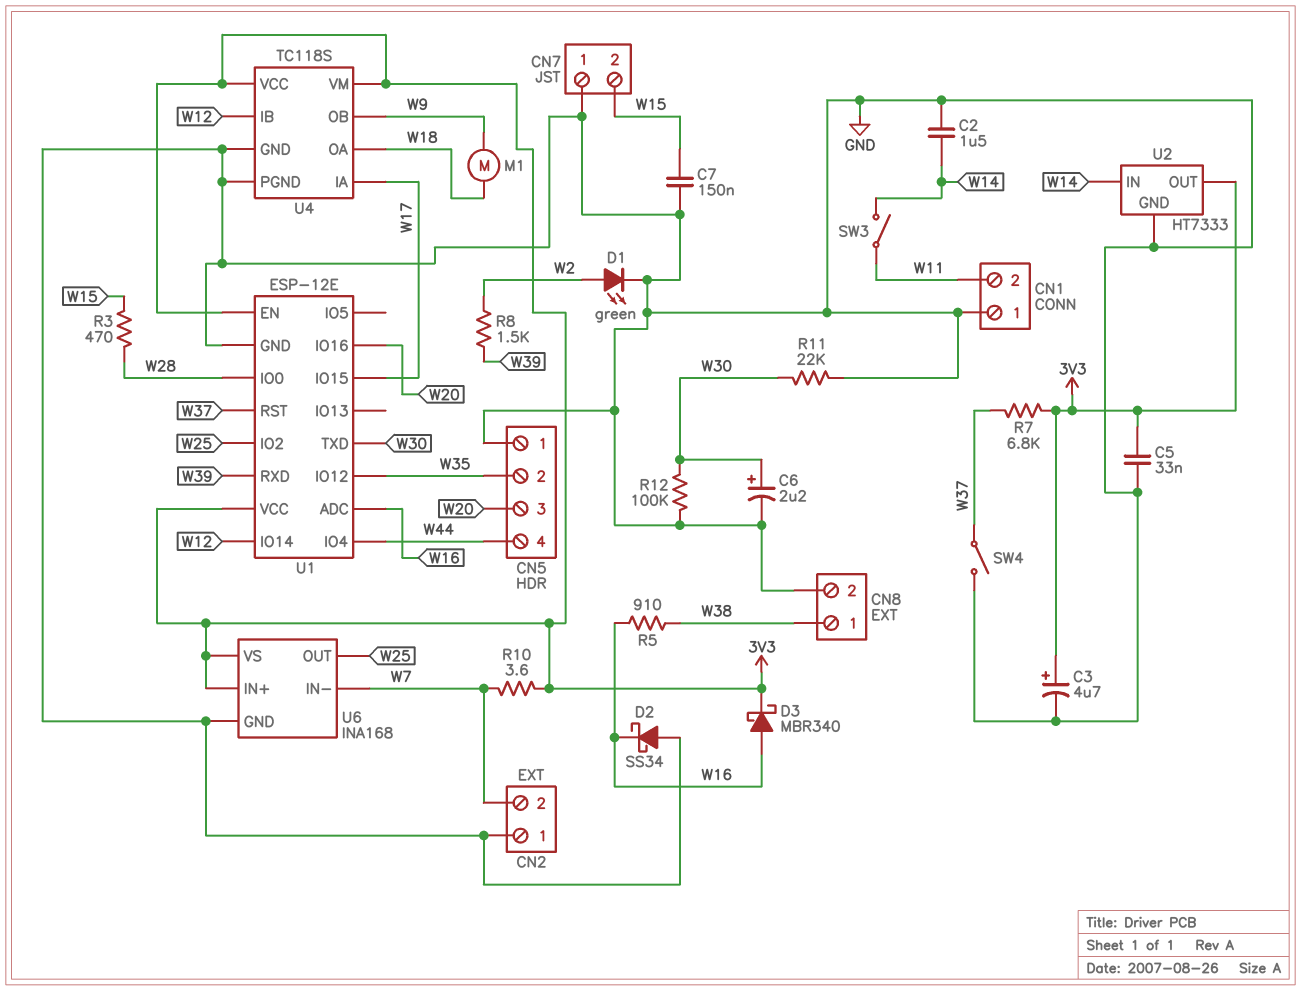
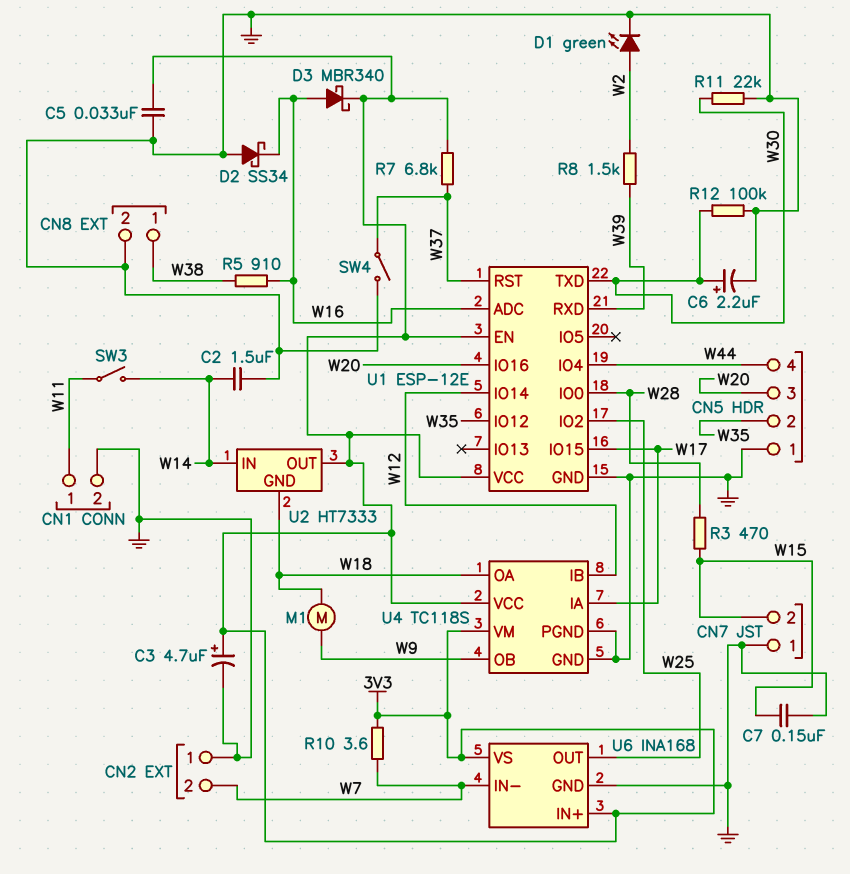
CN1 pin 1: GND -> W11
CN1 pin 2: W11 -> GND
U2 pin GND: GND -> W18

